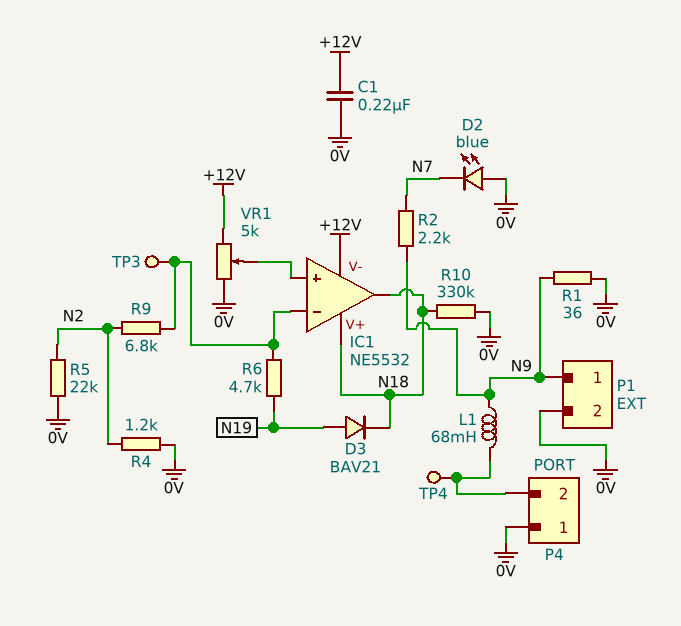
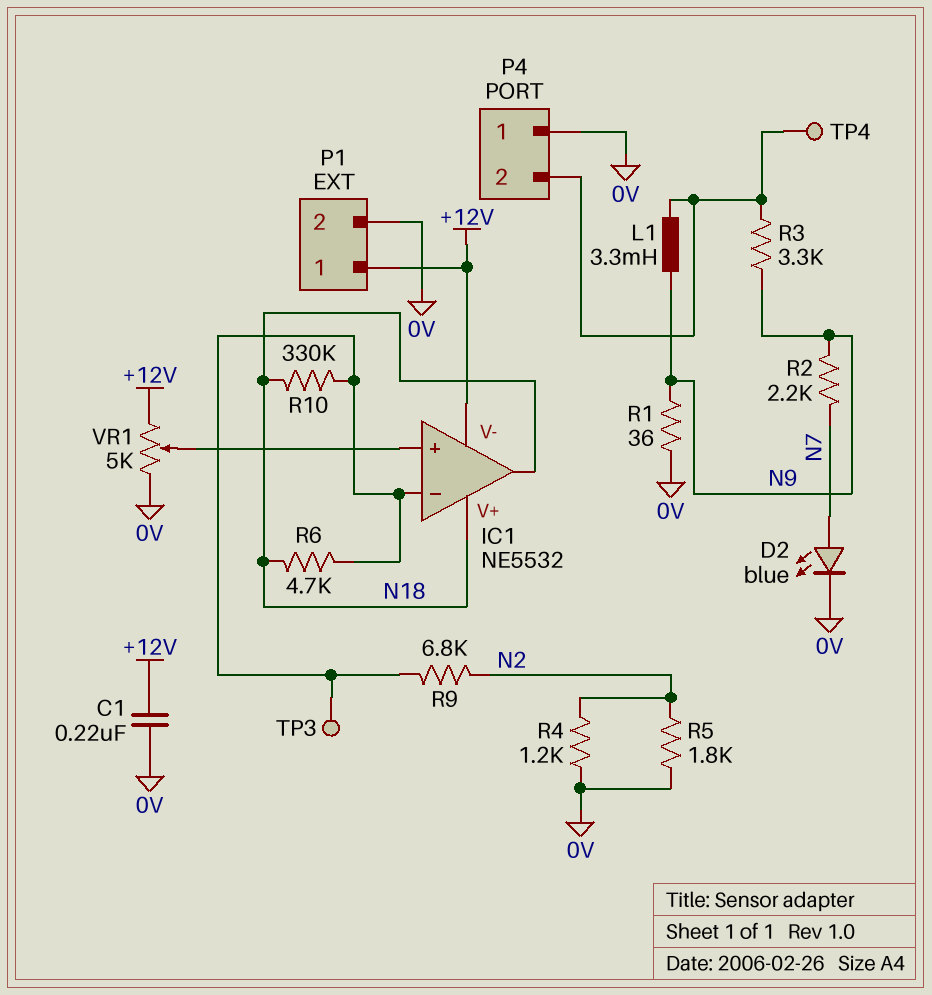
D2: LED blue (A 0V, K N7) -> LED blue (A N7, K 0V)
D3: diode BAV21 (A N19, K N18) -> none
L1: 68mH (N9, P4/2) -> 3.3mH (N9, P4/2)
P1 pin 1: N9 -> +12V
R3: none -> 3.3k (N9, P4/2)
R5: 22k (0V, N2) -> 1.8k (0V, N2)
R6: 4.7k (IC1/in-, N19) -> 4.7k (IC1/in-, N18)
R10: 330k (0V, N18) -> 330k (IC1/in-, N18)

